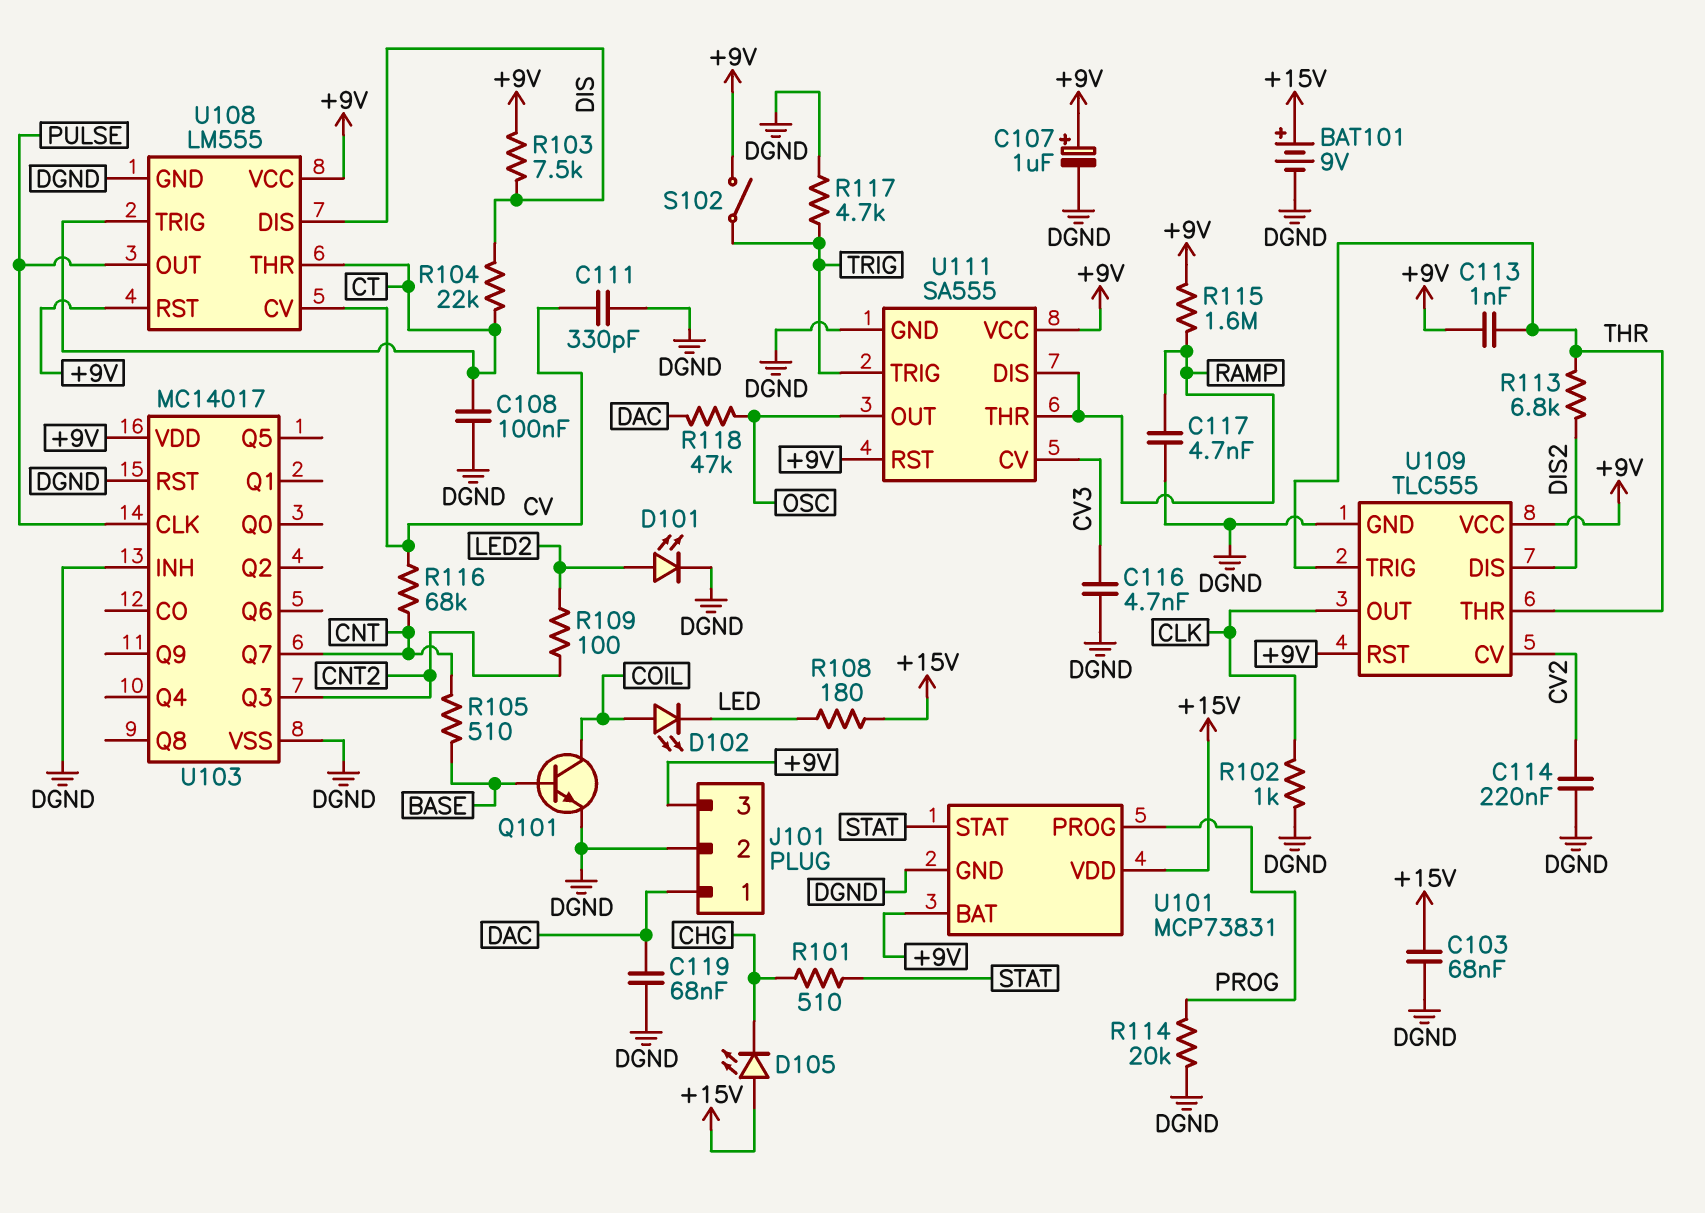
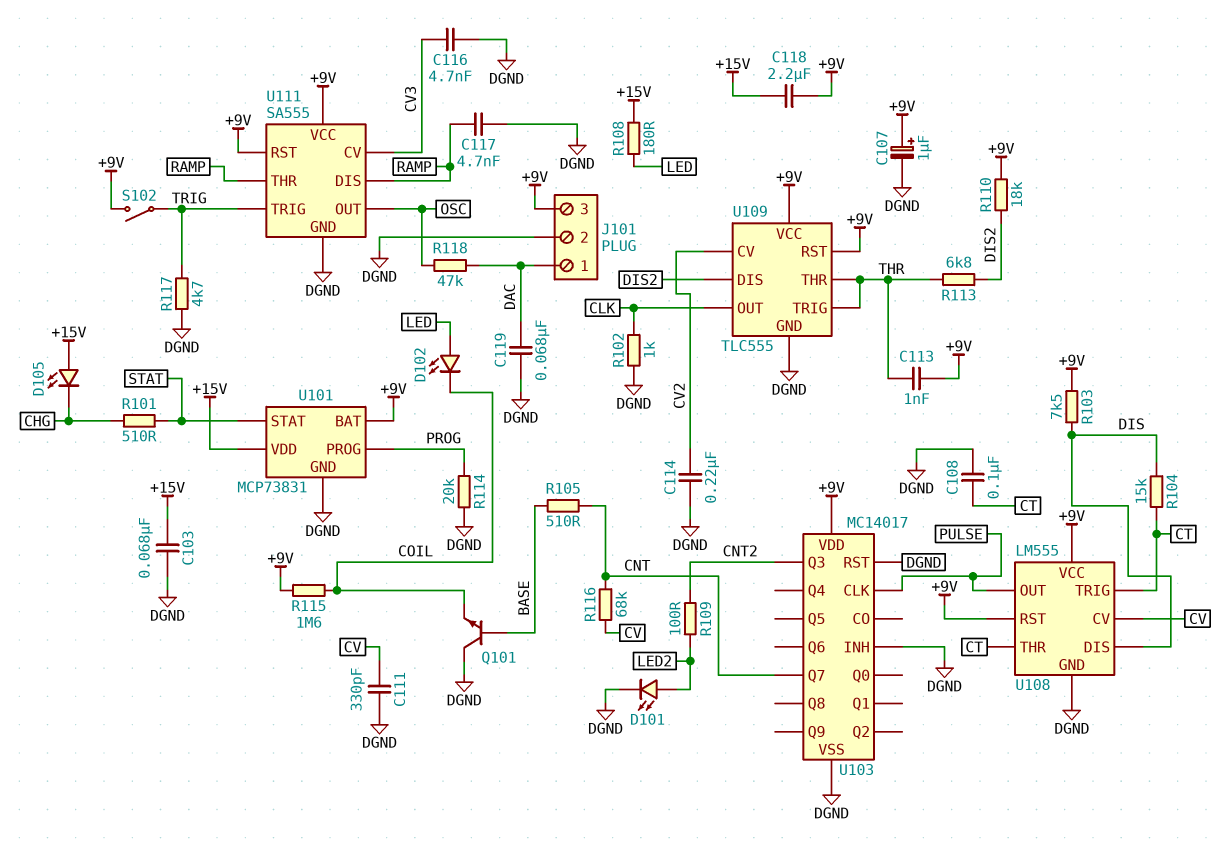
BAT101: 9V (plus +15V, minus DGND) -> none
C118: none -> 2.2uF (+9V, +15V)
D102: LED (A COIL, K LED) -> LED (A LED, K COIL)
Q101: NPN (B BASE, C COIL, E DGND) -> NPN (B BASE, C DGND, E COIL)
R104: 22k (CT, DIS) -> 15k (CT, DIS)
R110: none -> 18k (+9V, DIS2)
R115: 1.6M (+9V, RAMP) -> 1.6M (+9V, COIL)

